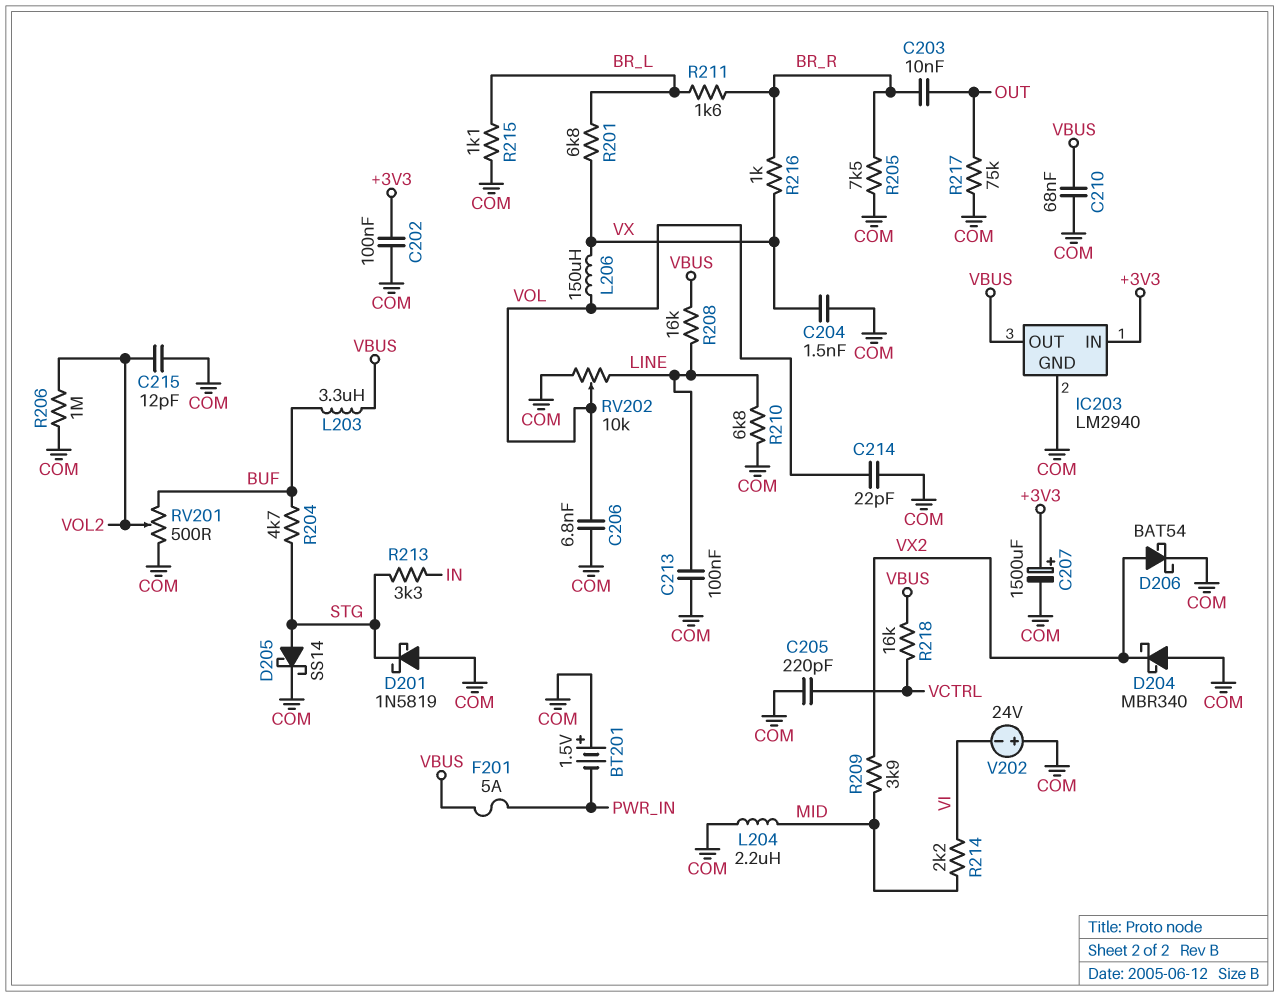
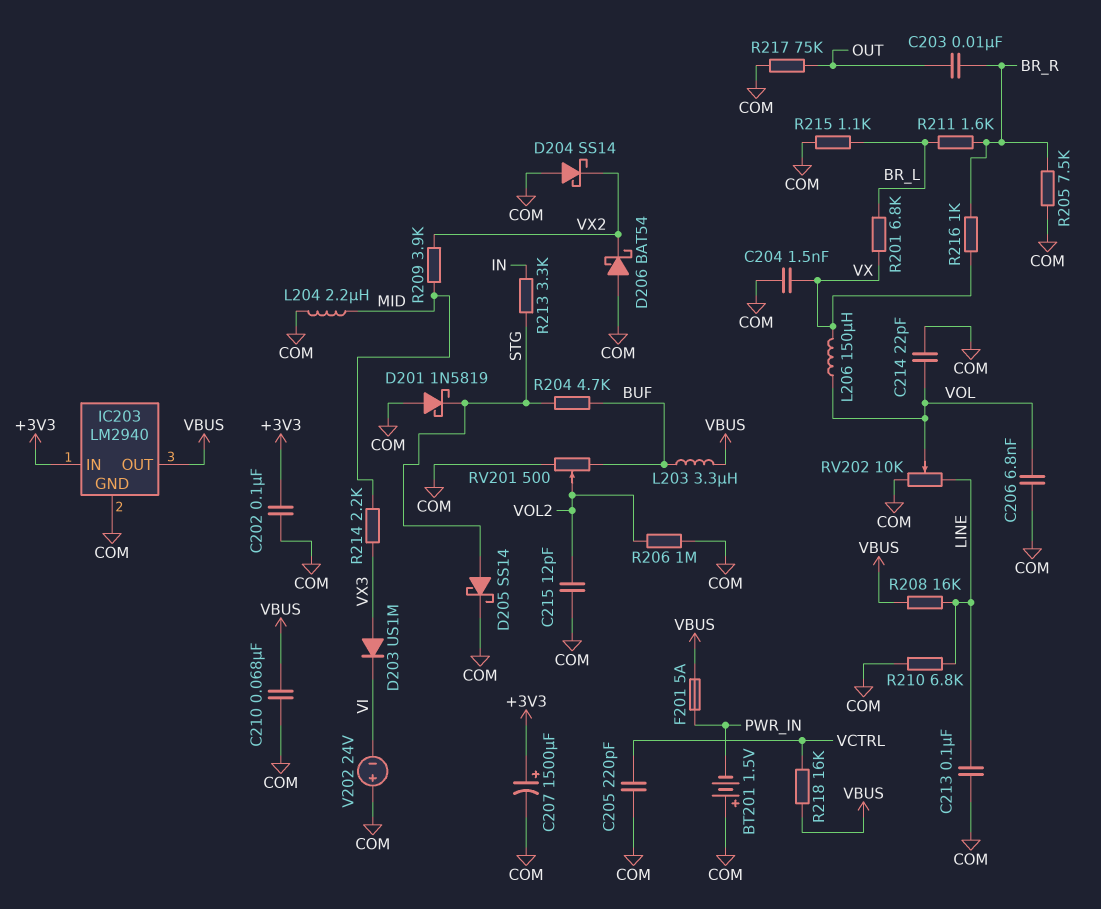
D203: none -> diode US1M (A VX3, K VI)
D204: schottky MBR340 (A COM, K VX2) -> schottky SS14 (A COM, K VX2)
D206: schottky BAT54 (A VX2, K COM) -> schottky BAT54 (A COM, K VX2)
R214: 2.2k (MID, VI) -> 2.2k (MID, VX3)

